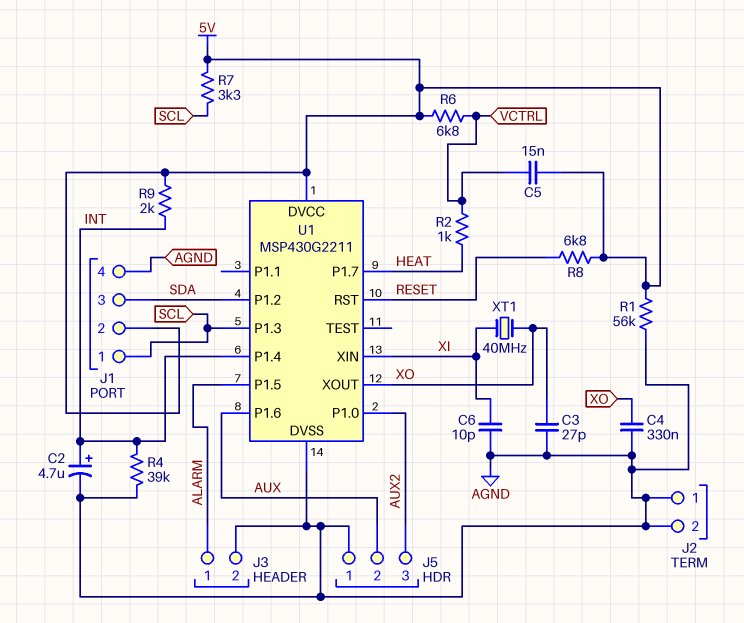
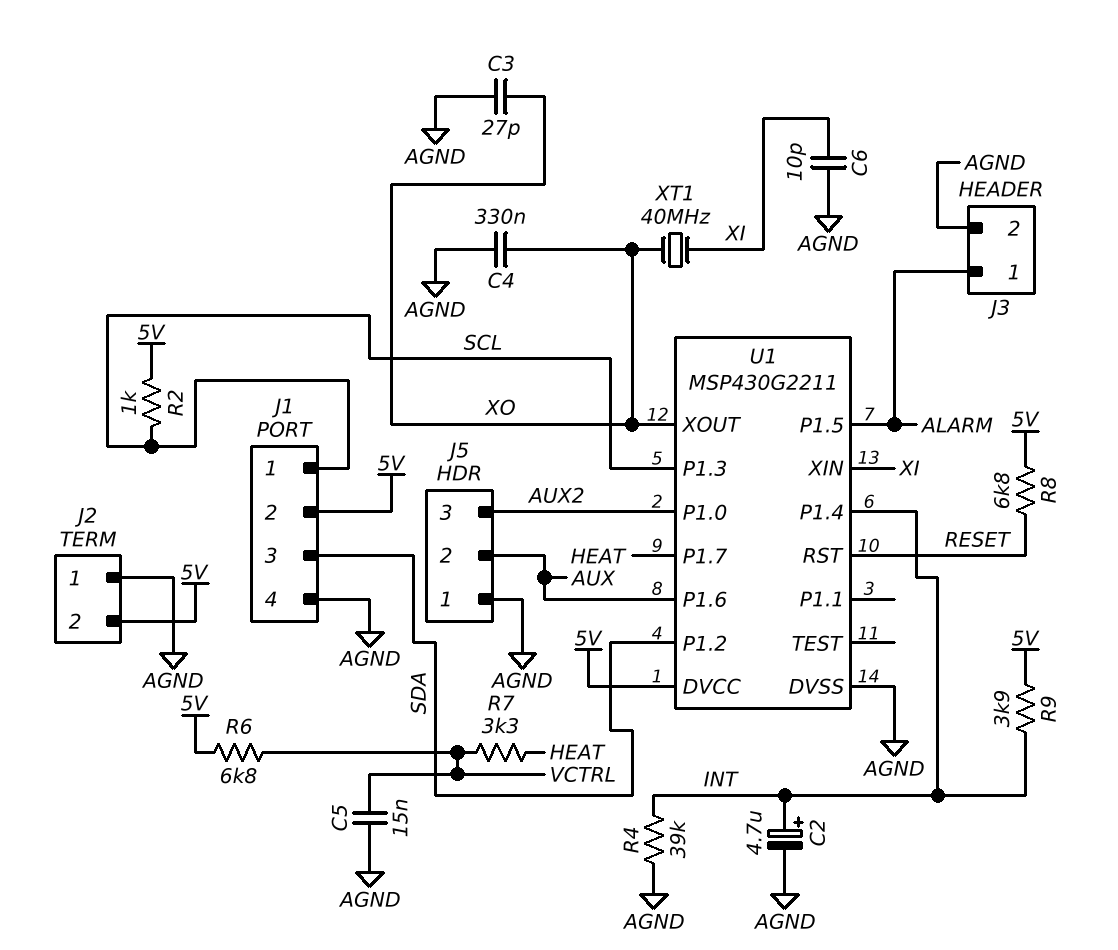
C5: 15nF (5V, VCTRL) -> 15nF (AGND, VCTRL)
J2 pin 2: AGND -> 5V
R1: 56k (5V, AGND) -> none
R2: 1k (HEAT, VCTRL) -> 1k (5V, SCL)
R7: 3.3k (5V, SCL) -> 3.3k (HEAT, VCTRL)
R9: 2k (5V, INT) -> 3.9k (5V, INT)

